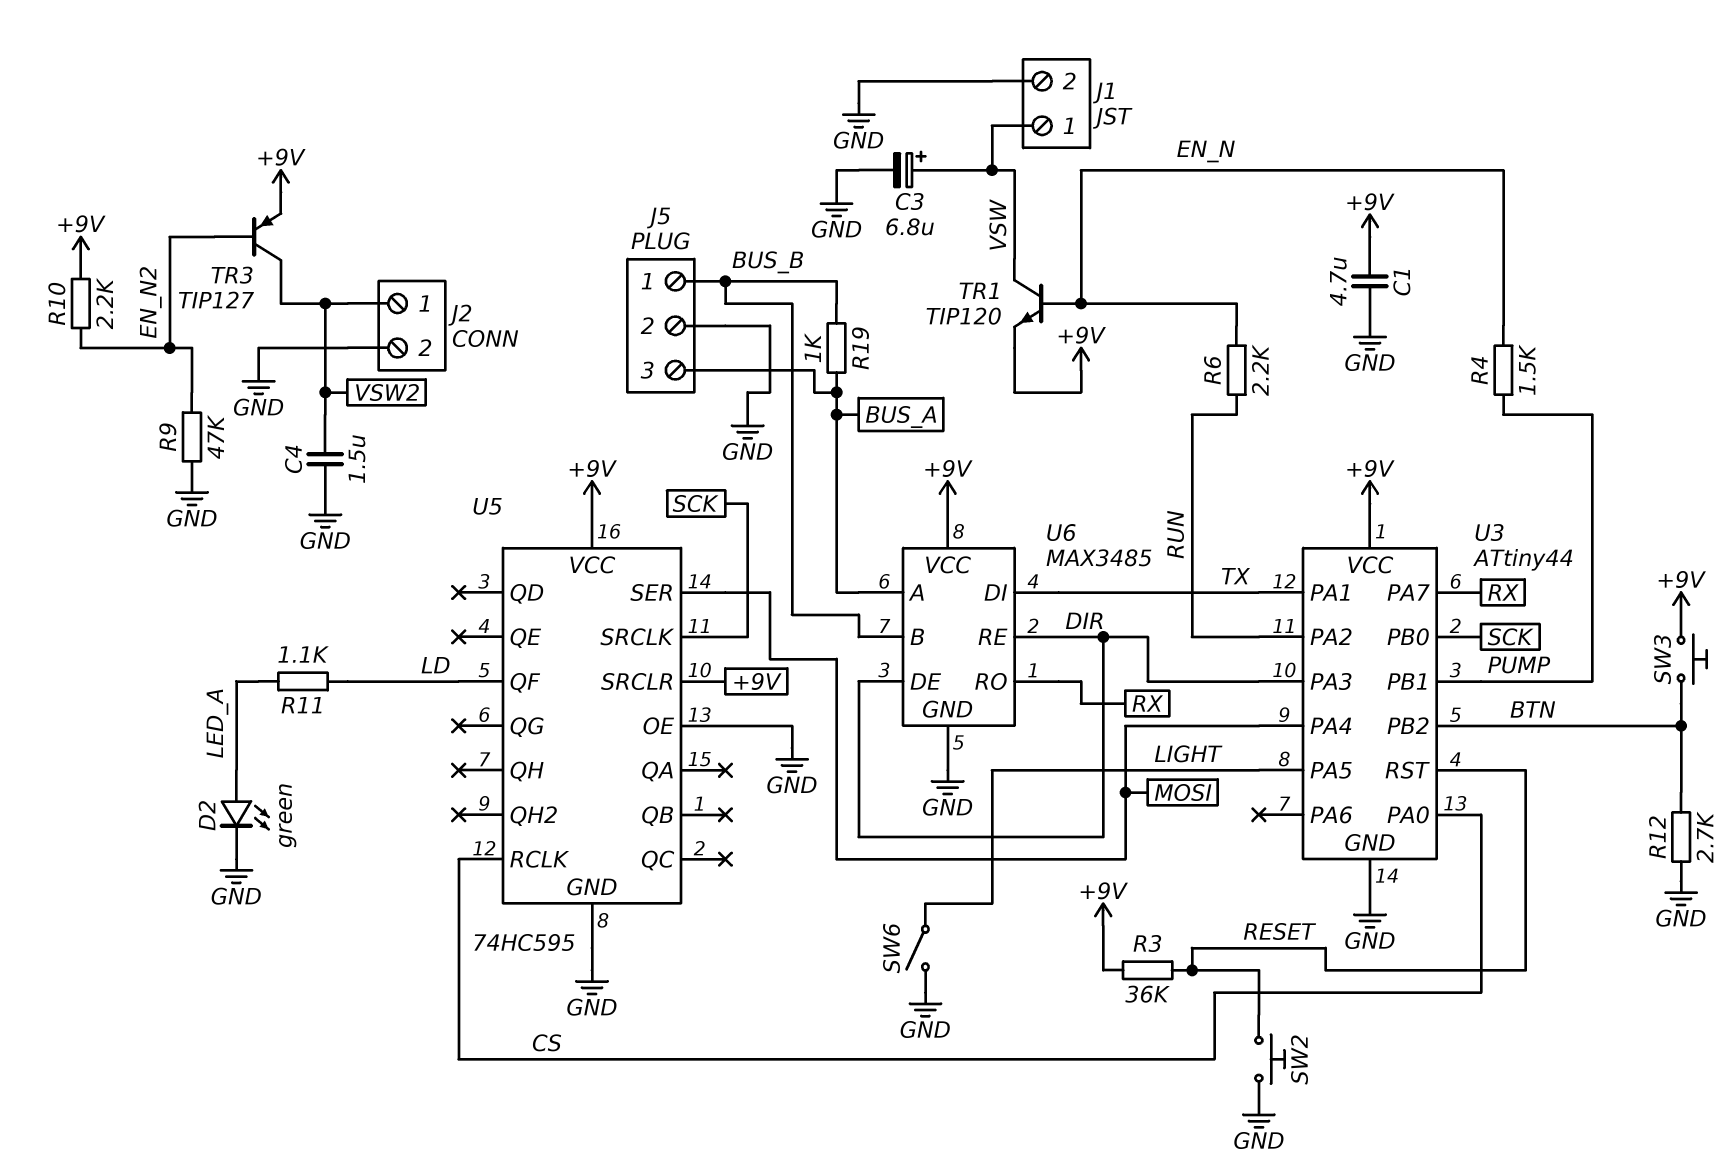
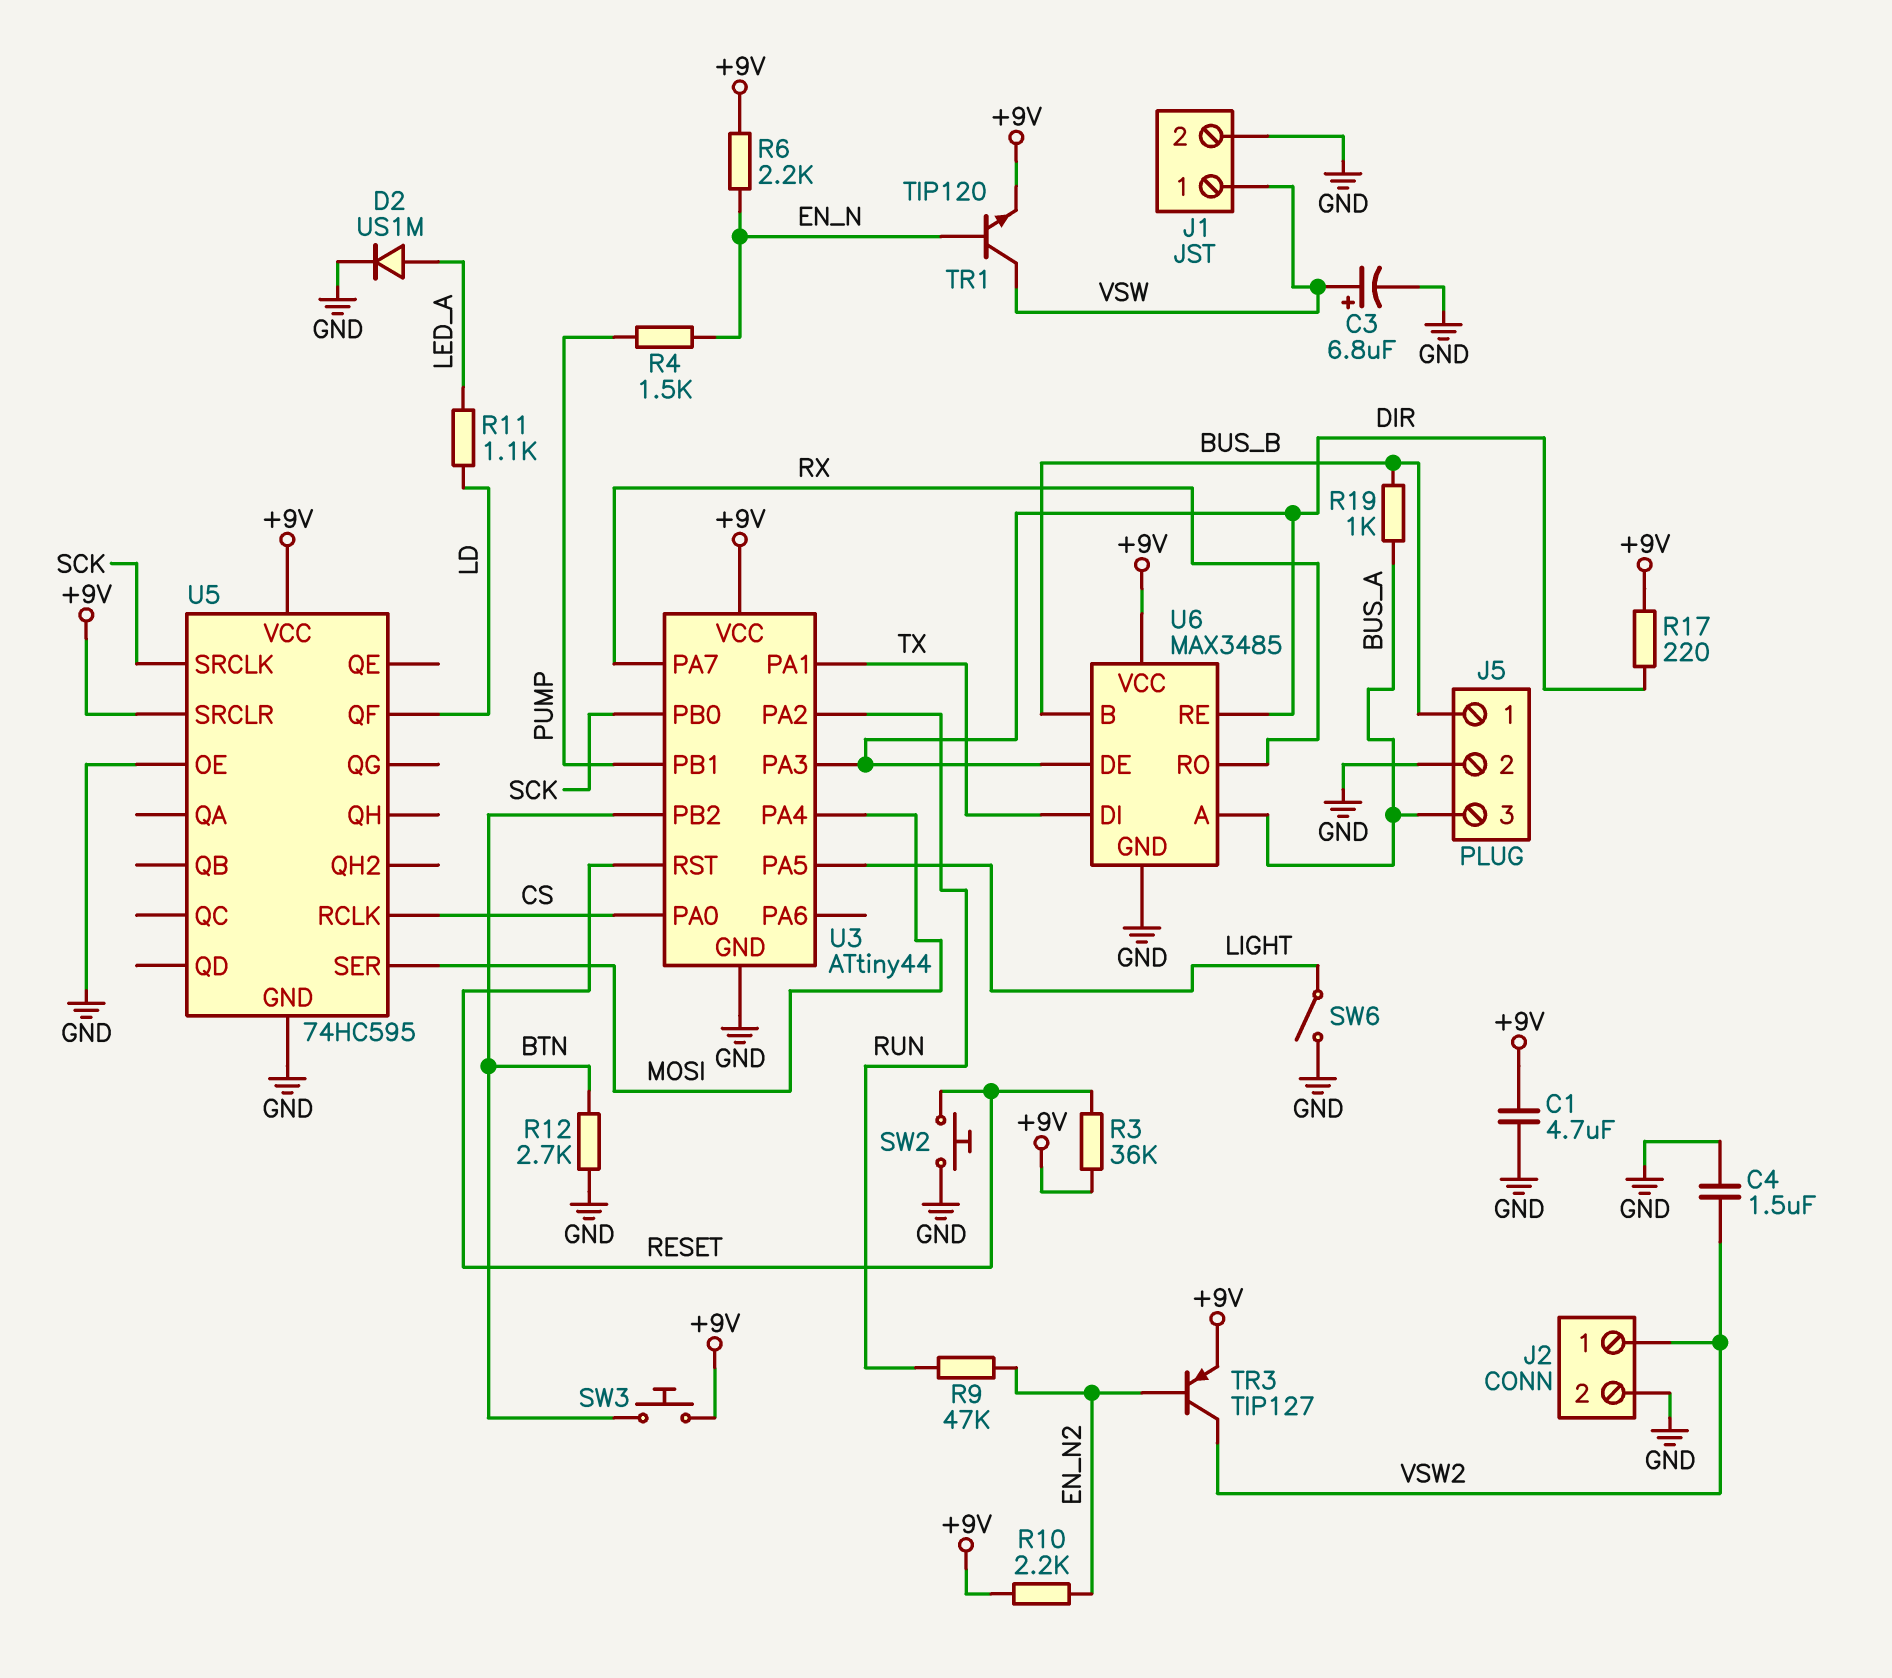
D2: LED green (A LED_A, K GND) -> diode US1M (A LED_A, K GND)
R6: 2.2k (EN_N, RUN) -> 2.2k (+9V, EN_N)
R9: 47k (EN_N2, GND) -> 47k (EN_N2, RUN)
R17: none -> 220 (+9V, DIR)

